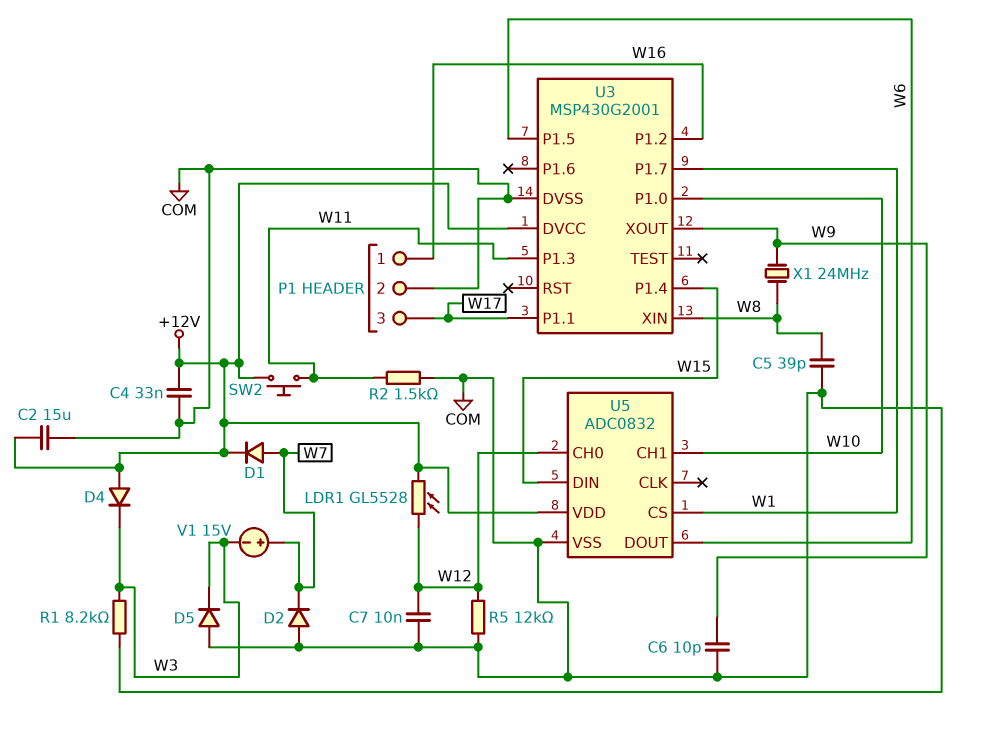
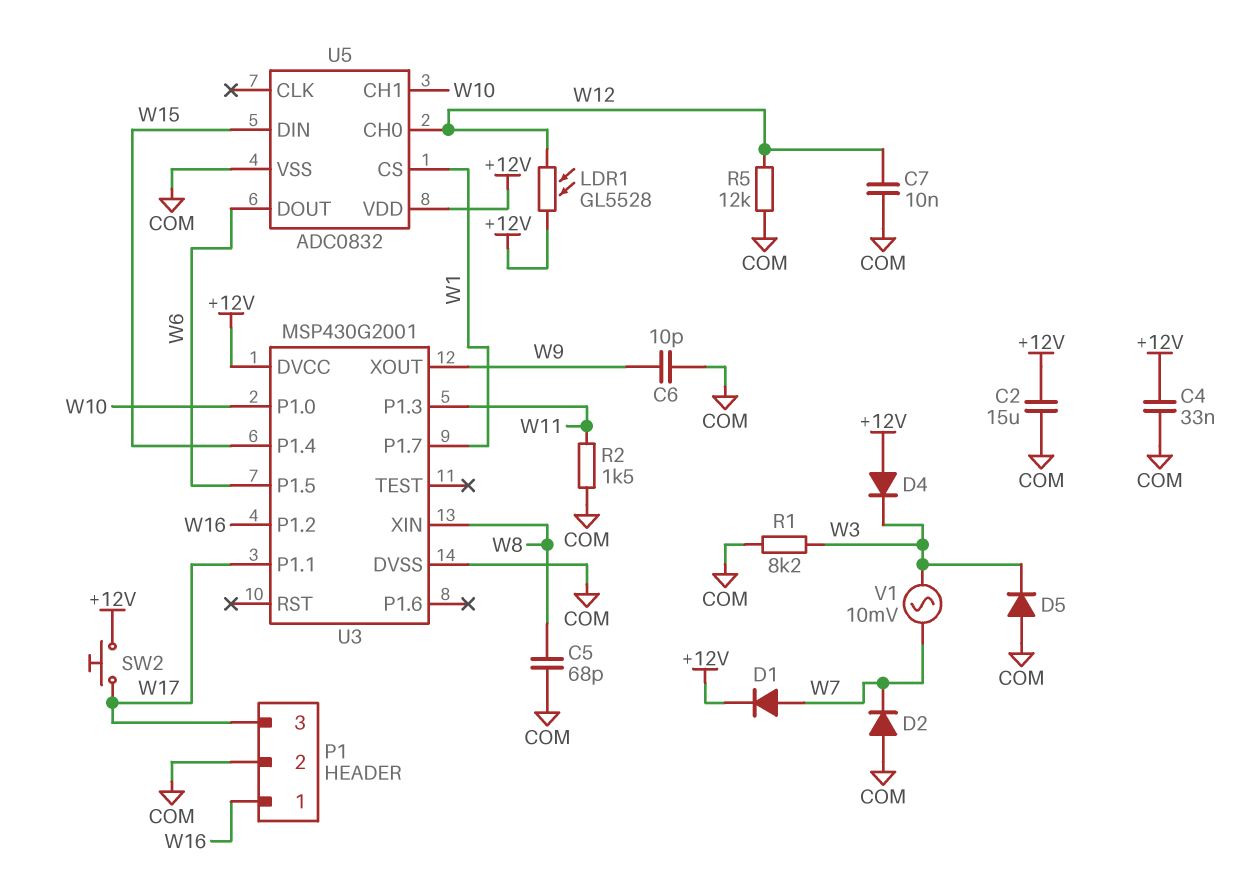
C5: 39pF (COM, W8) -> 68pF (COM, W8)
SW2: button (+12V, W11) -> button (+12V, W17)
V1: 15V (plus W7, minus W3) -> AC 10mV (W3, W7)
X1: 24MHz (W8, W9) -> none

